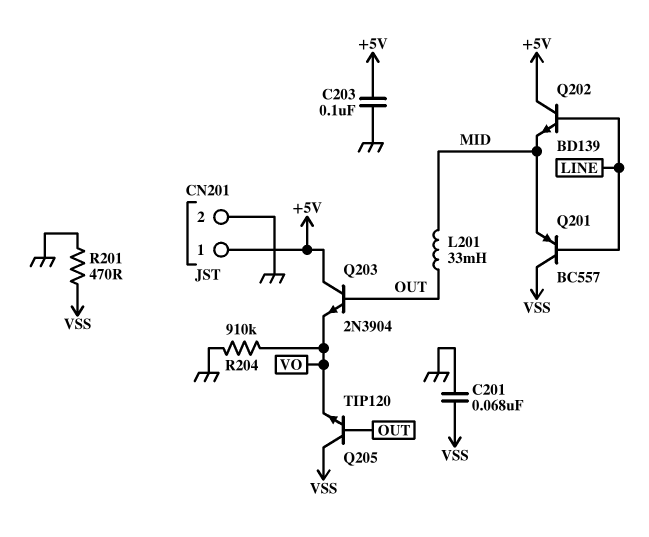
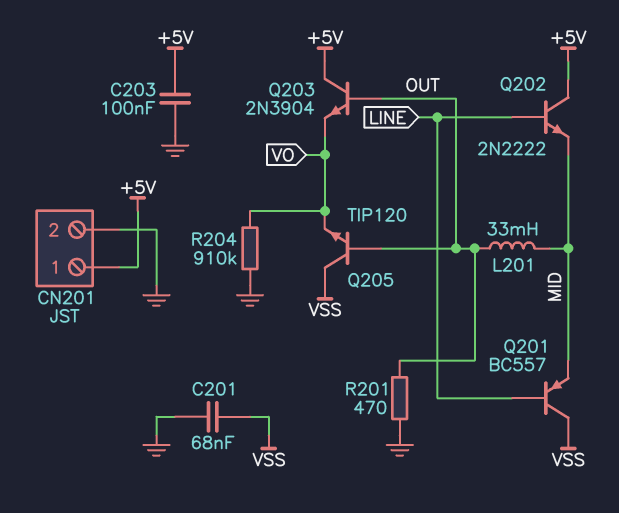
Q202: NPN BD139 (B LINE, C +5V, E MID) -> NPN 2N2222 (B LINE, C +5V, E MID)
R201: 470 (GND, VSS) -> 470 (GND, OUT)

